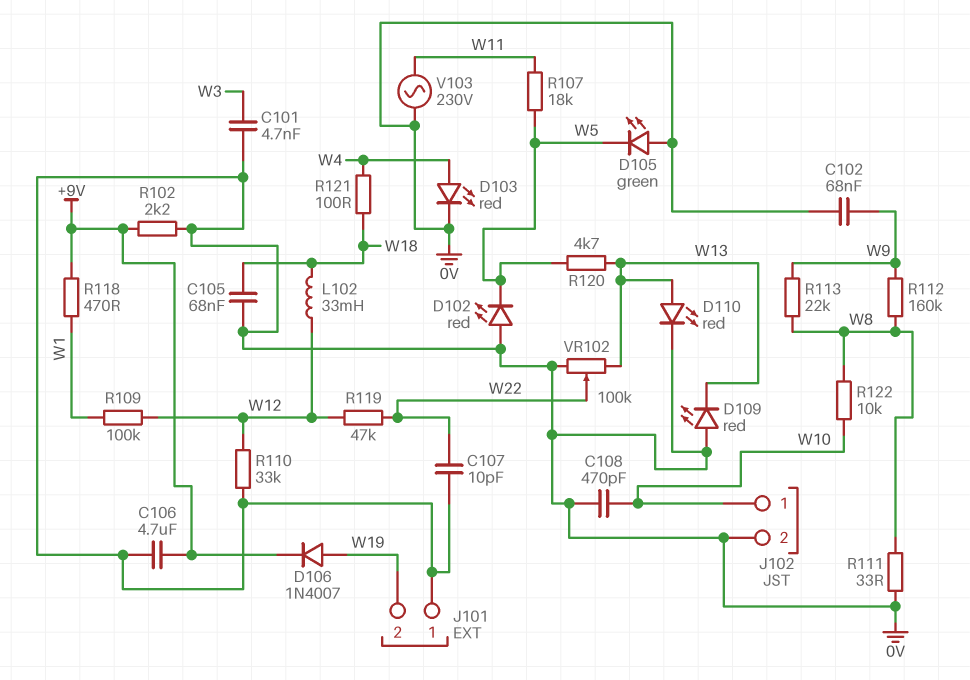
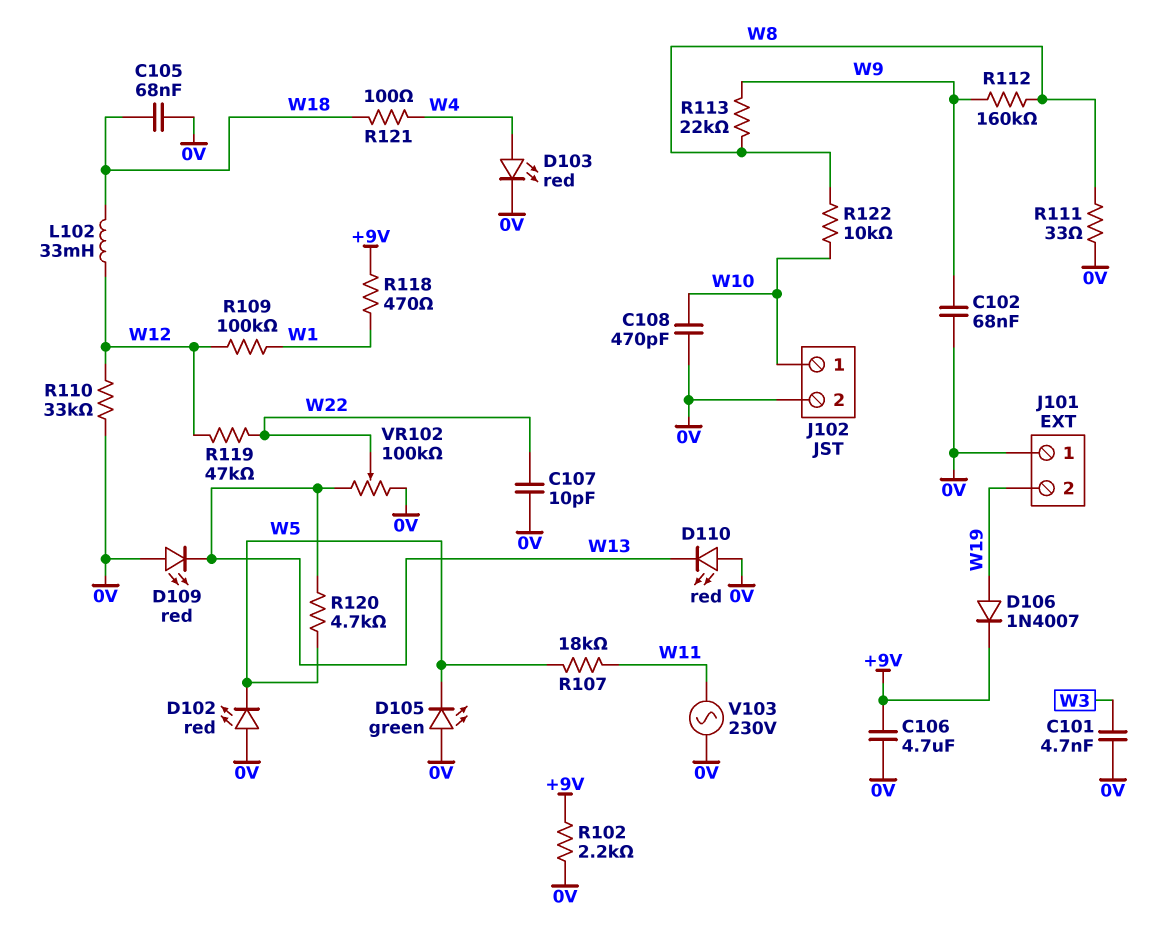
D110: LED red (A W13, K 0V) -> LED red (A 0V, K W13)

